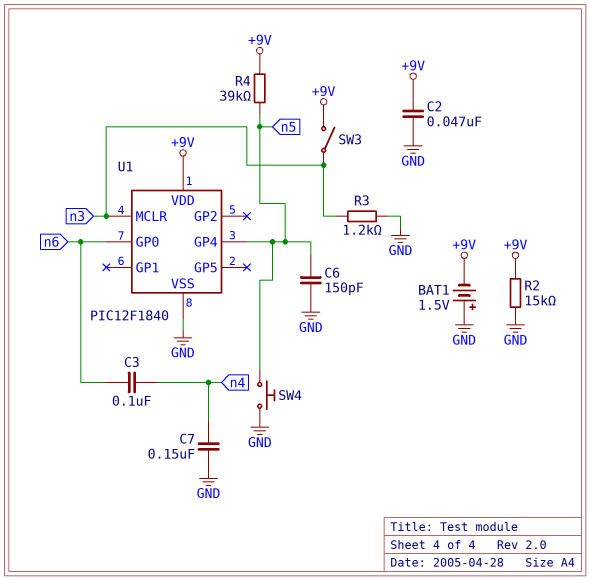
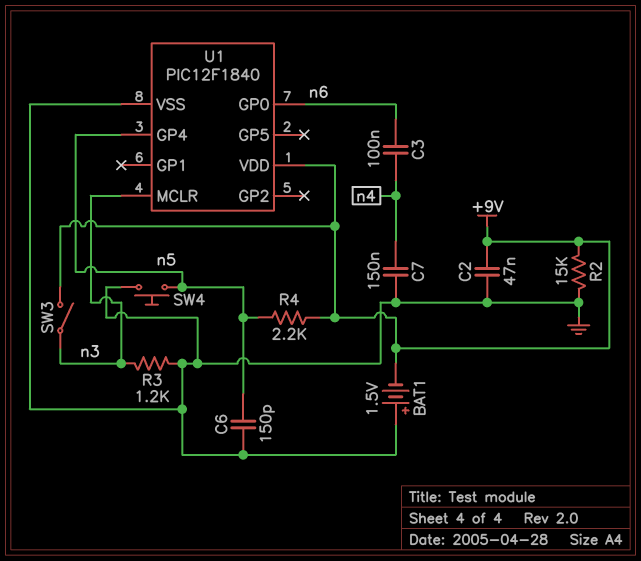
R4: 39k (+9V, n5) -> 2.2k (+9V, n5)

